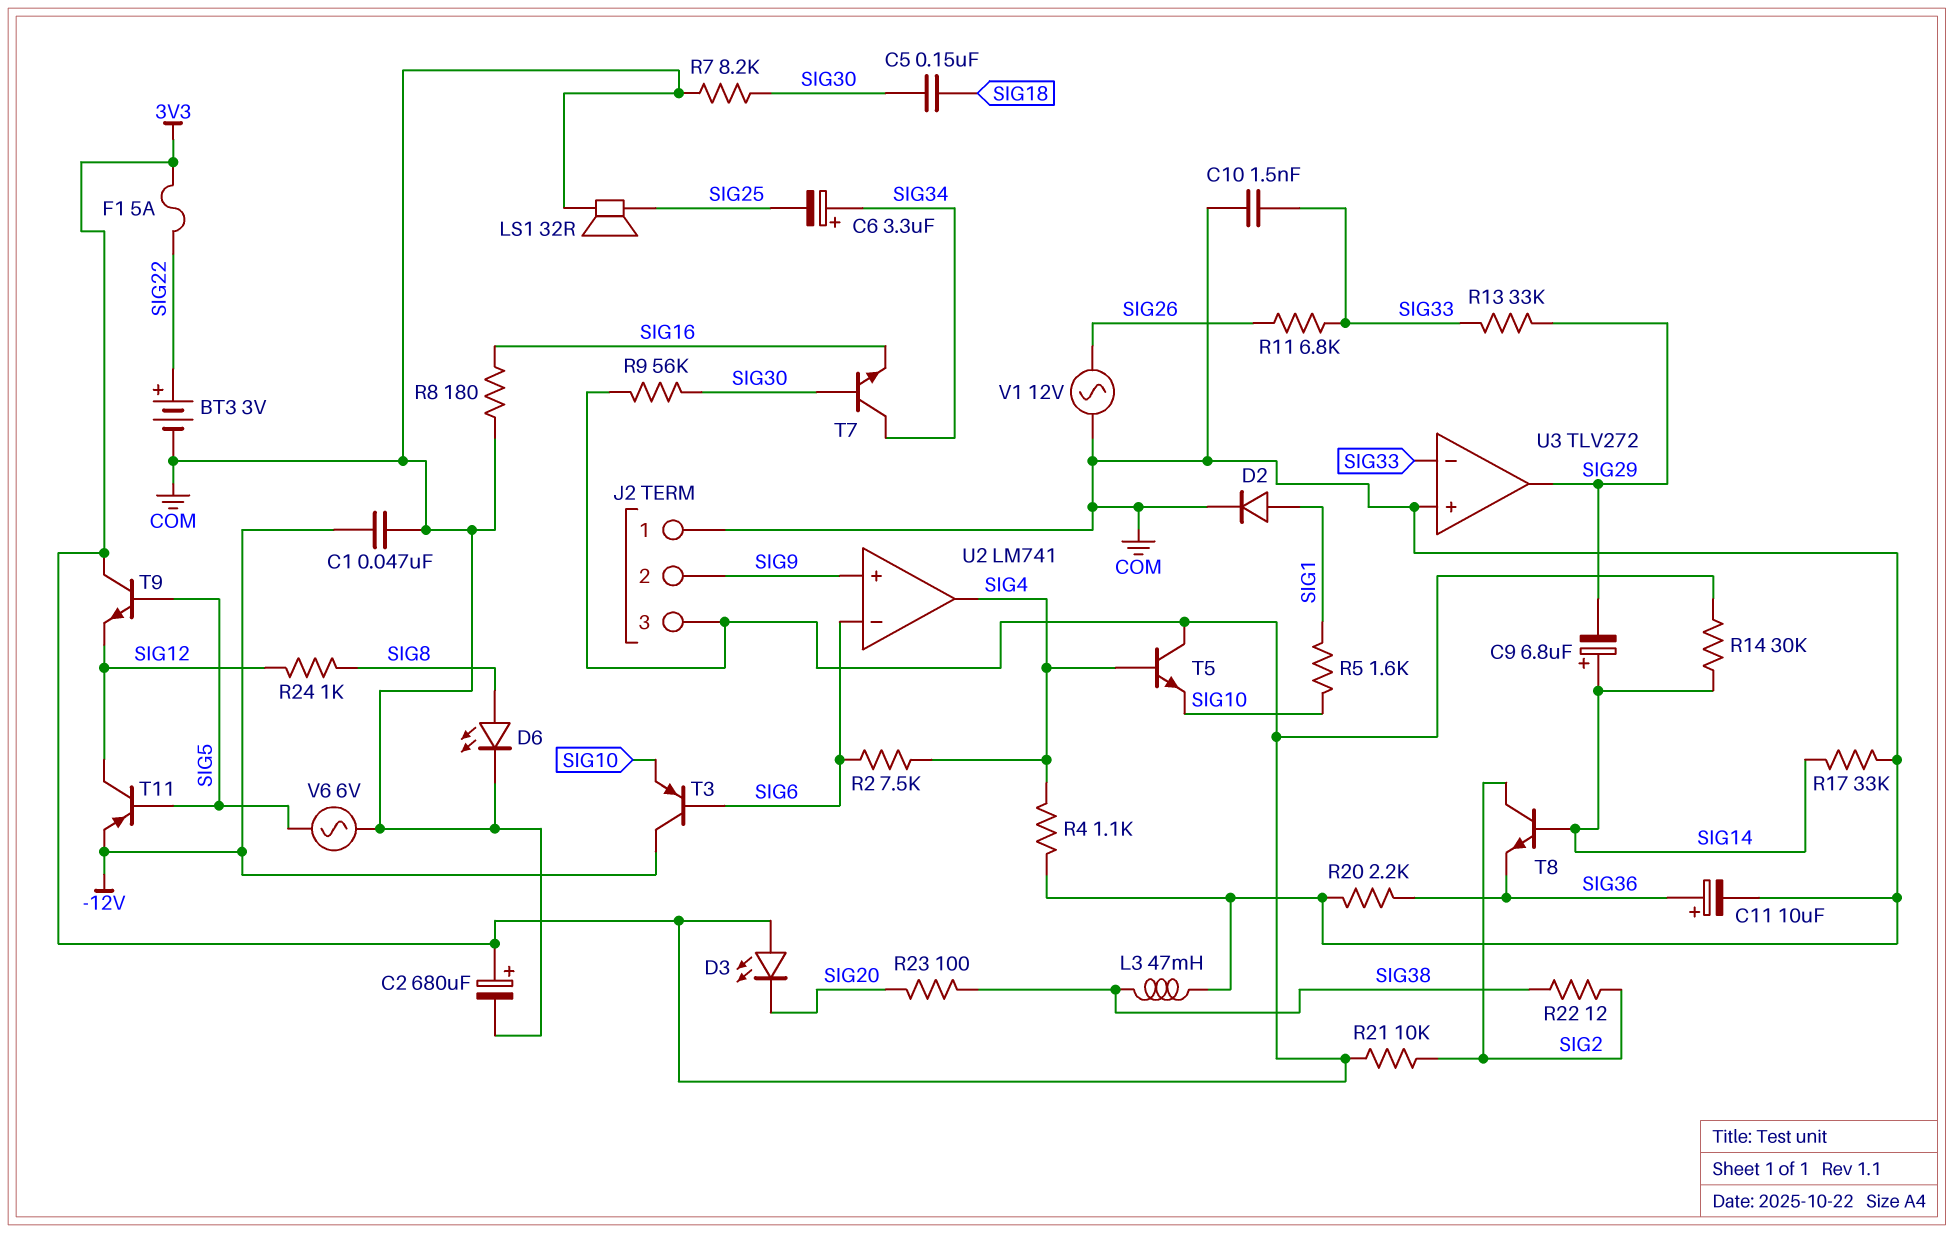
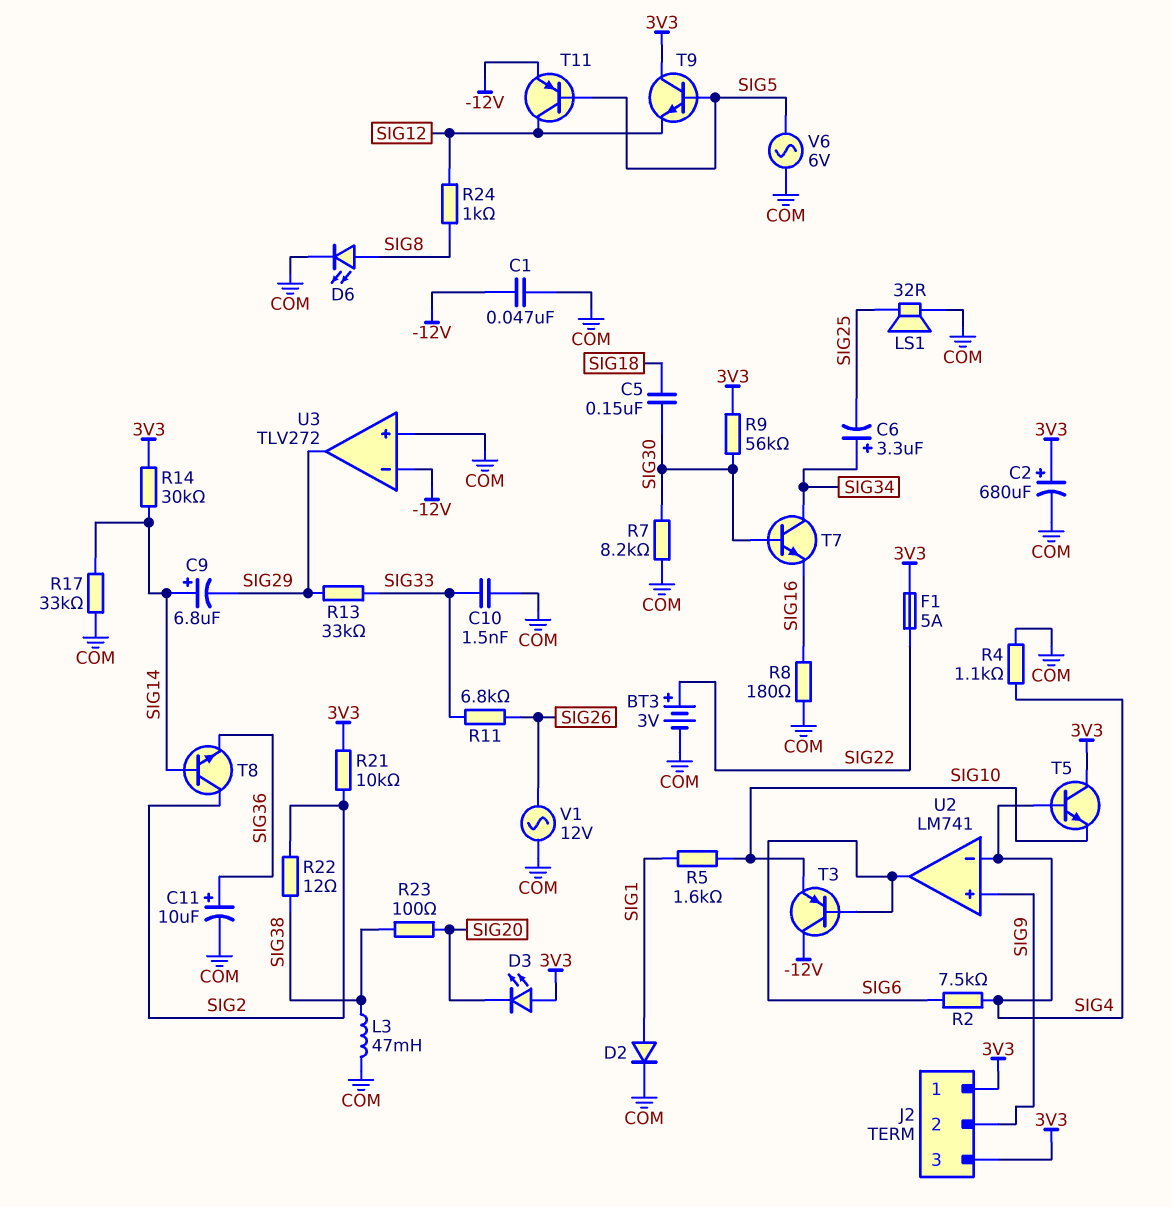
J2 pin 1: COM -> 3V3
R20: 2.2k (COM, SIG36) -> none
U2 pin in-: SIG6 -> SIG4
U2 pin out: SIG4 -> SIG6
U3 pin in-: SIG33 -> -12V

